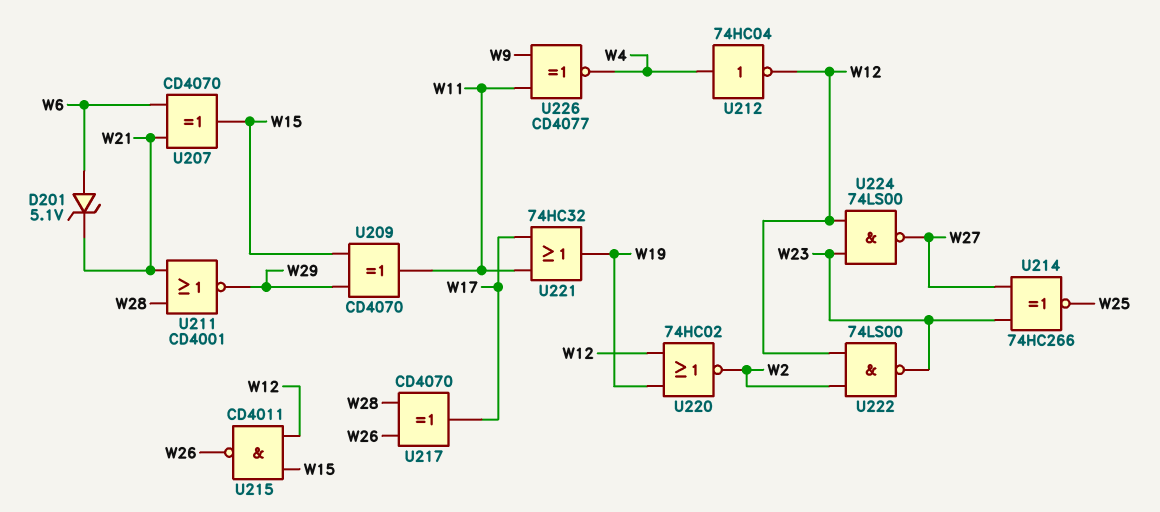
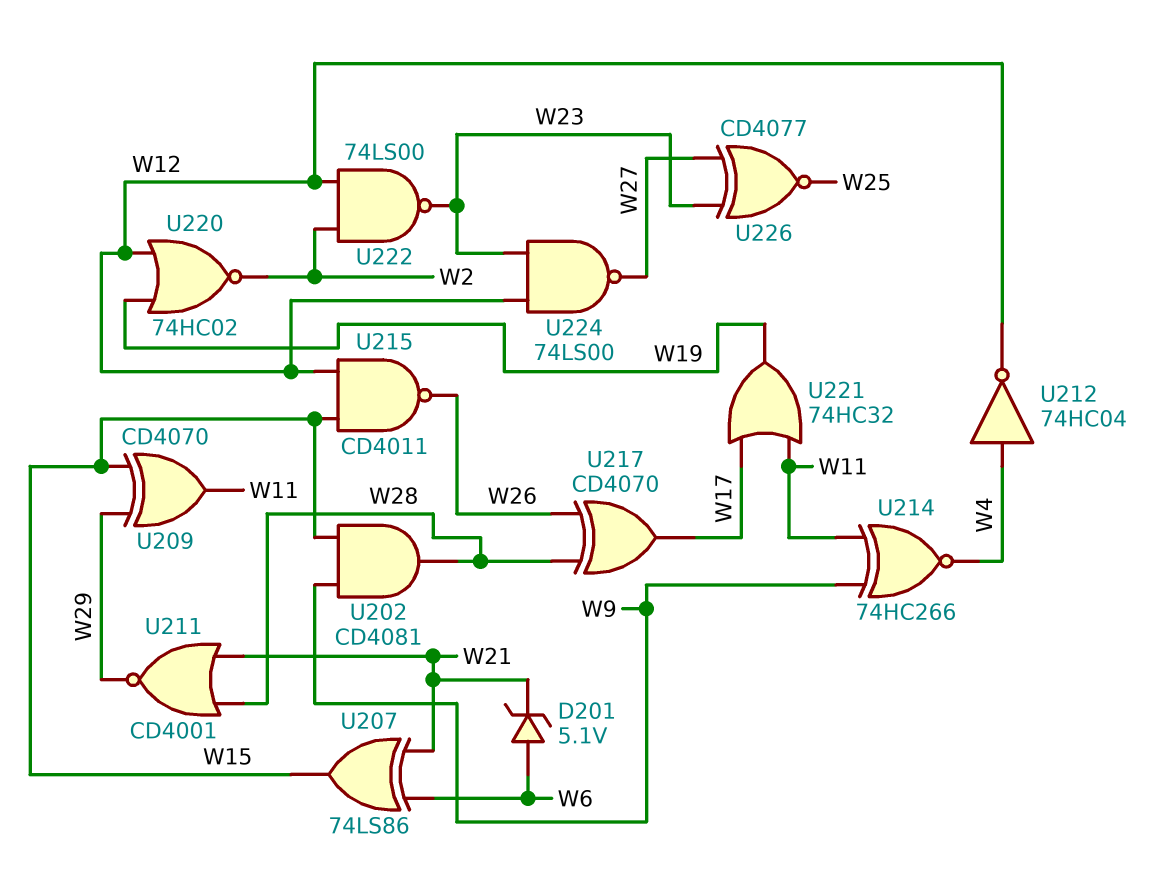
U202: none -> AND CD4081 (in W9, in W15, out W28)
U207: XOR CD4070 (in W6, in W21, out W15) -> XOR 74LS86 (in W6, in W21, out W15)
U214: XNOR 74HC266 (in W23, in W27, out W25) -> XNOR 74HC266 (in W9, in W11, out W4)
U226: XNOR CD4077 (in W9, in W11, out W4) -> XNOR CD4077 (in W23, in W27, out W25)

